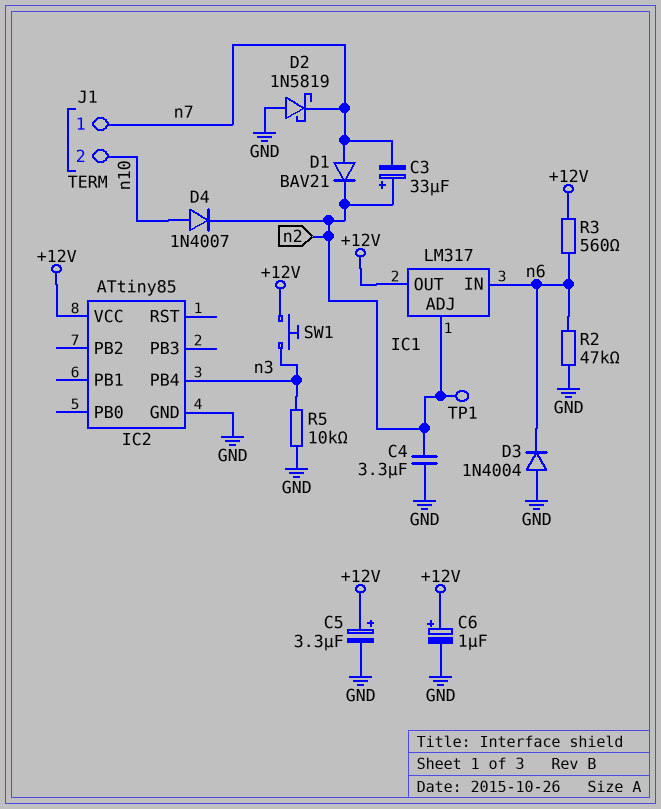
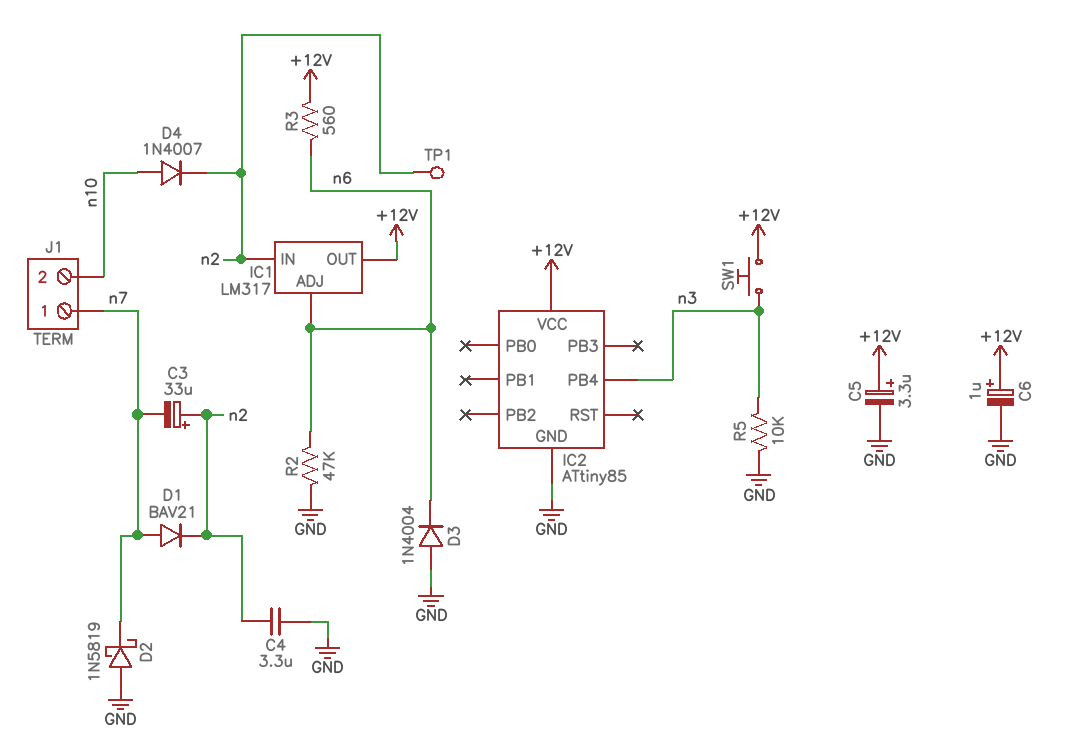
IC1 pin ADJ: n2 -> n6
IC1 pin IN: n6 -> n2

